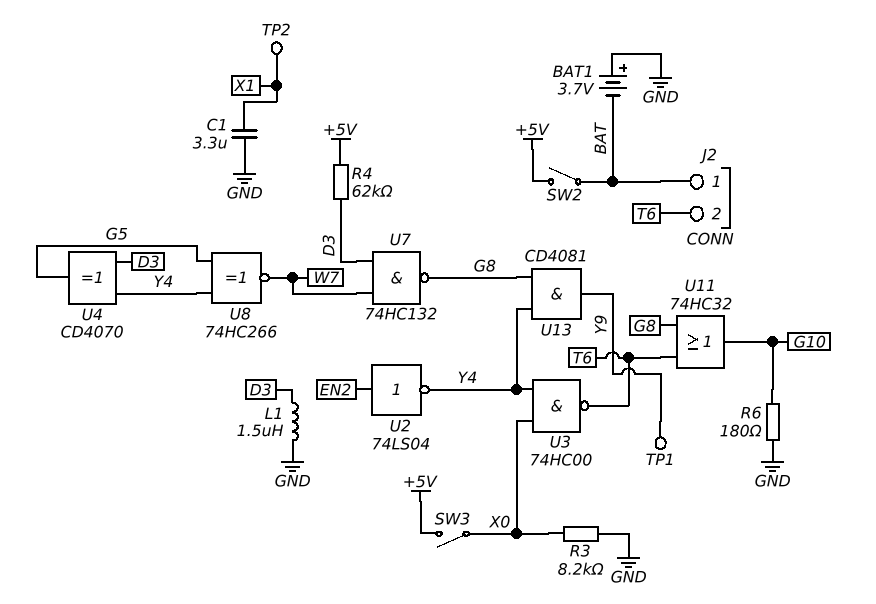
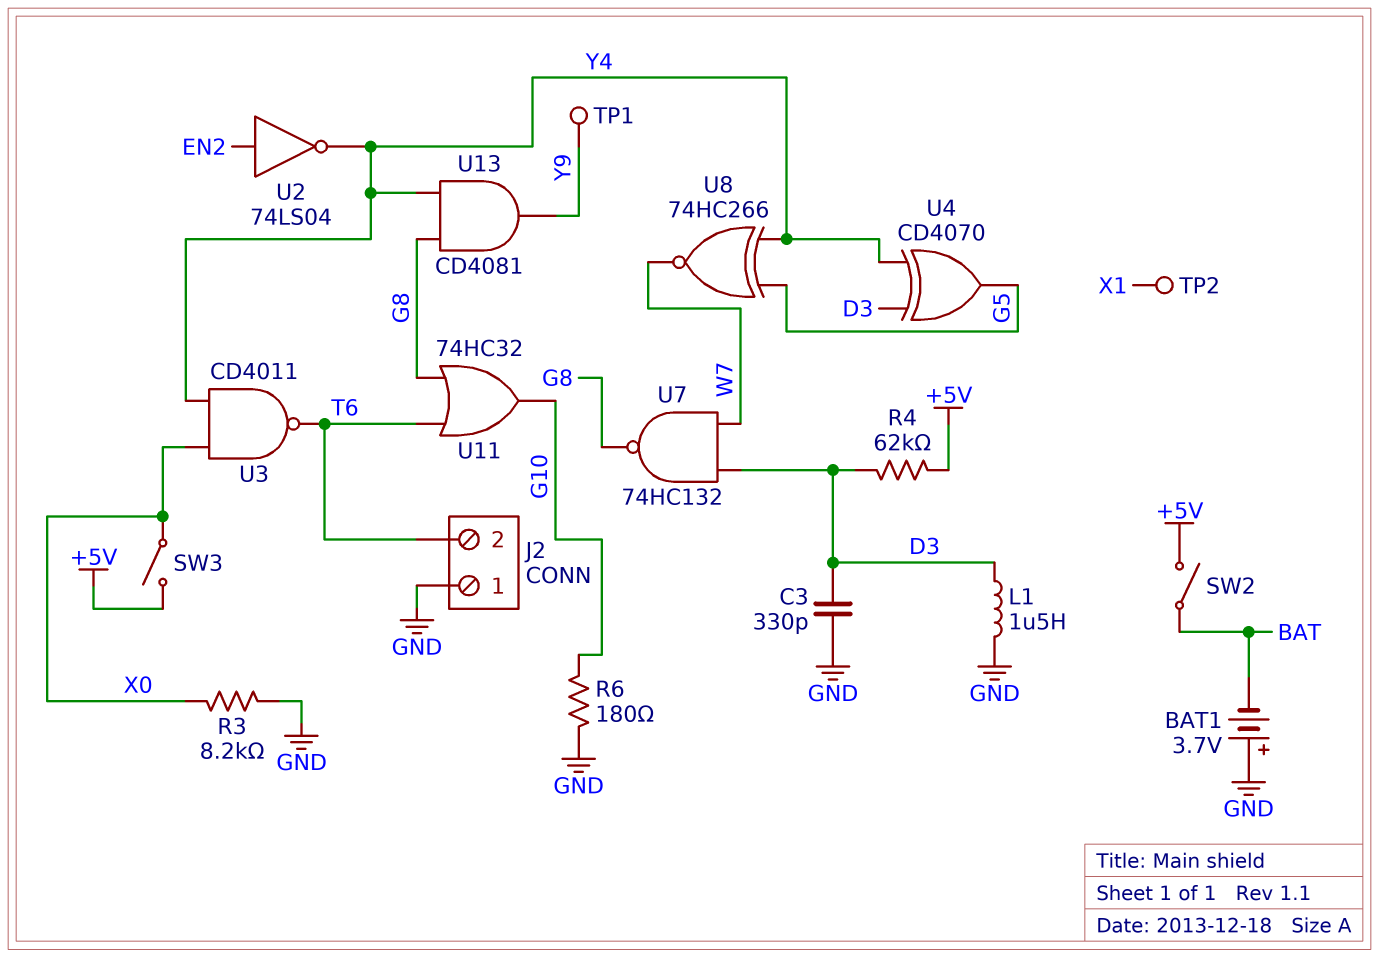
C1: 3.3uF (GND, X1) -> none
C3: none -> 330pF (D3, GND)
J2 pin 1: BAT -> GND
U3: NAND 74HC00 (in X0, in Y4, out T6) -> NAND CD4011 (in X0, in Y4, out T6)

